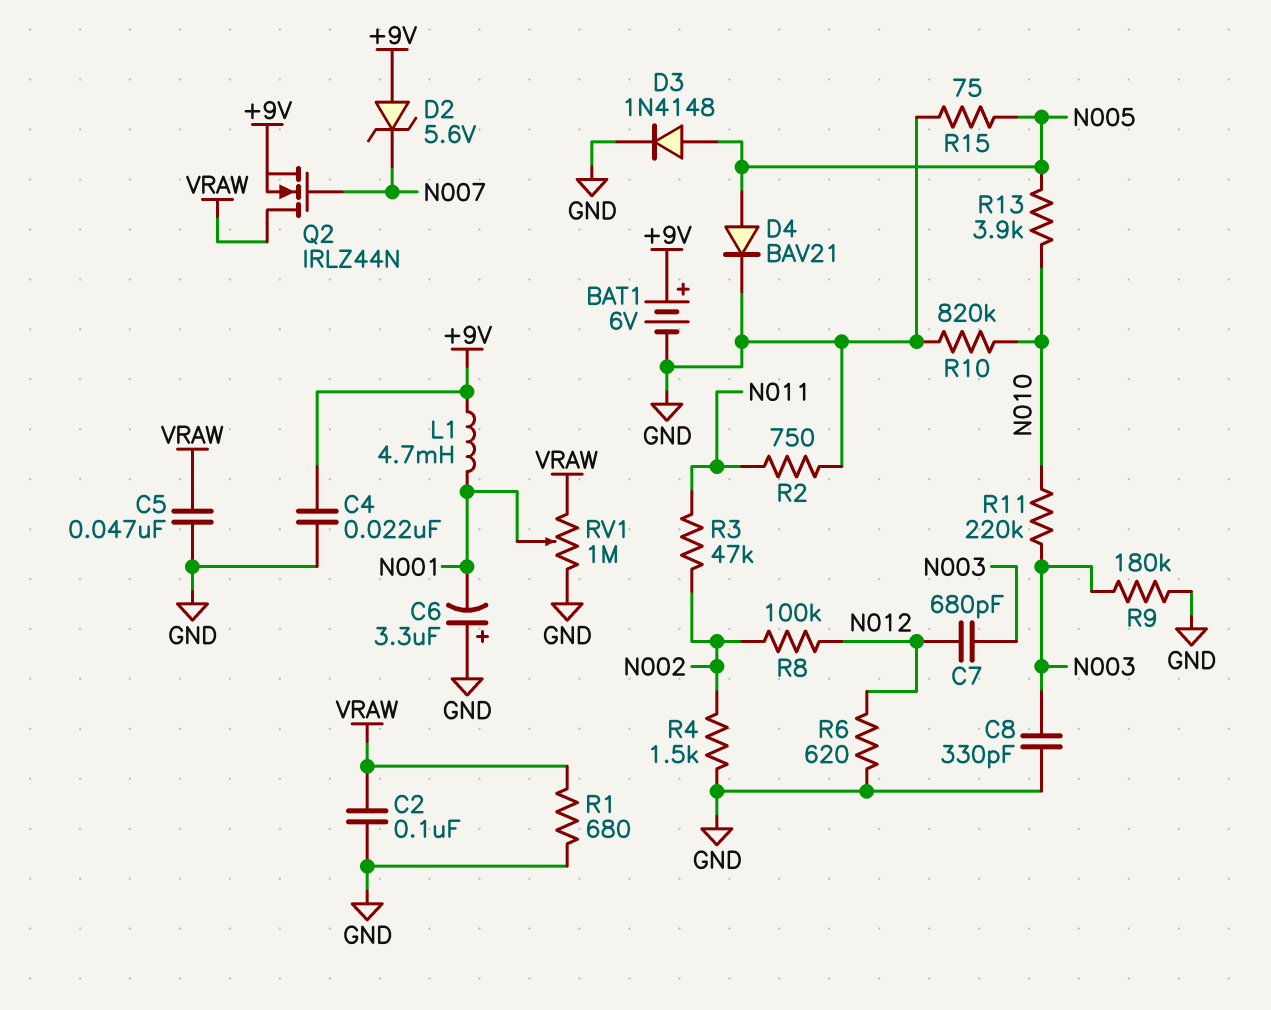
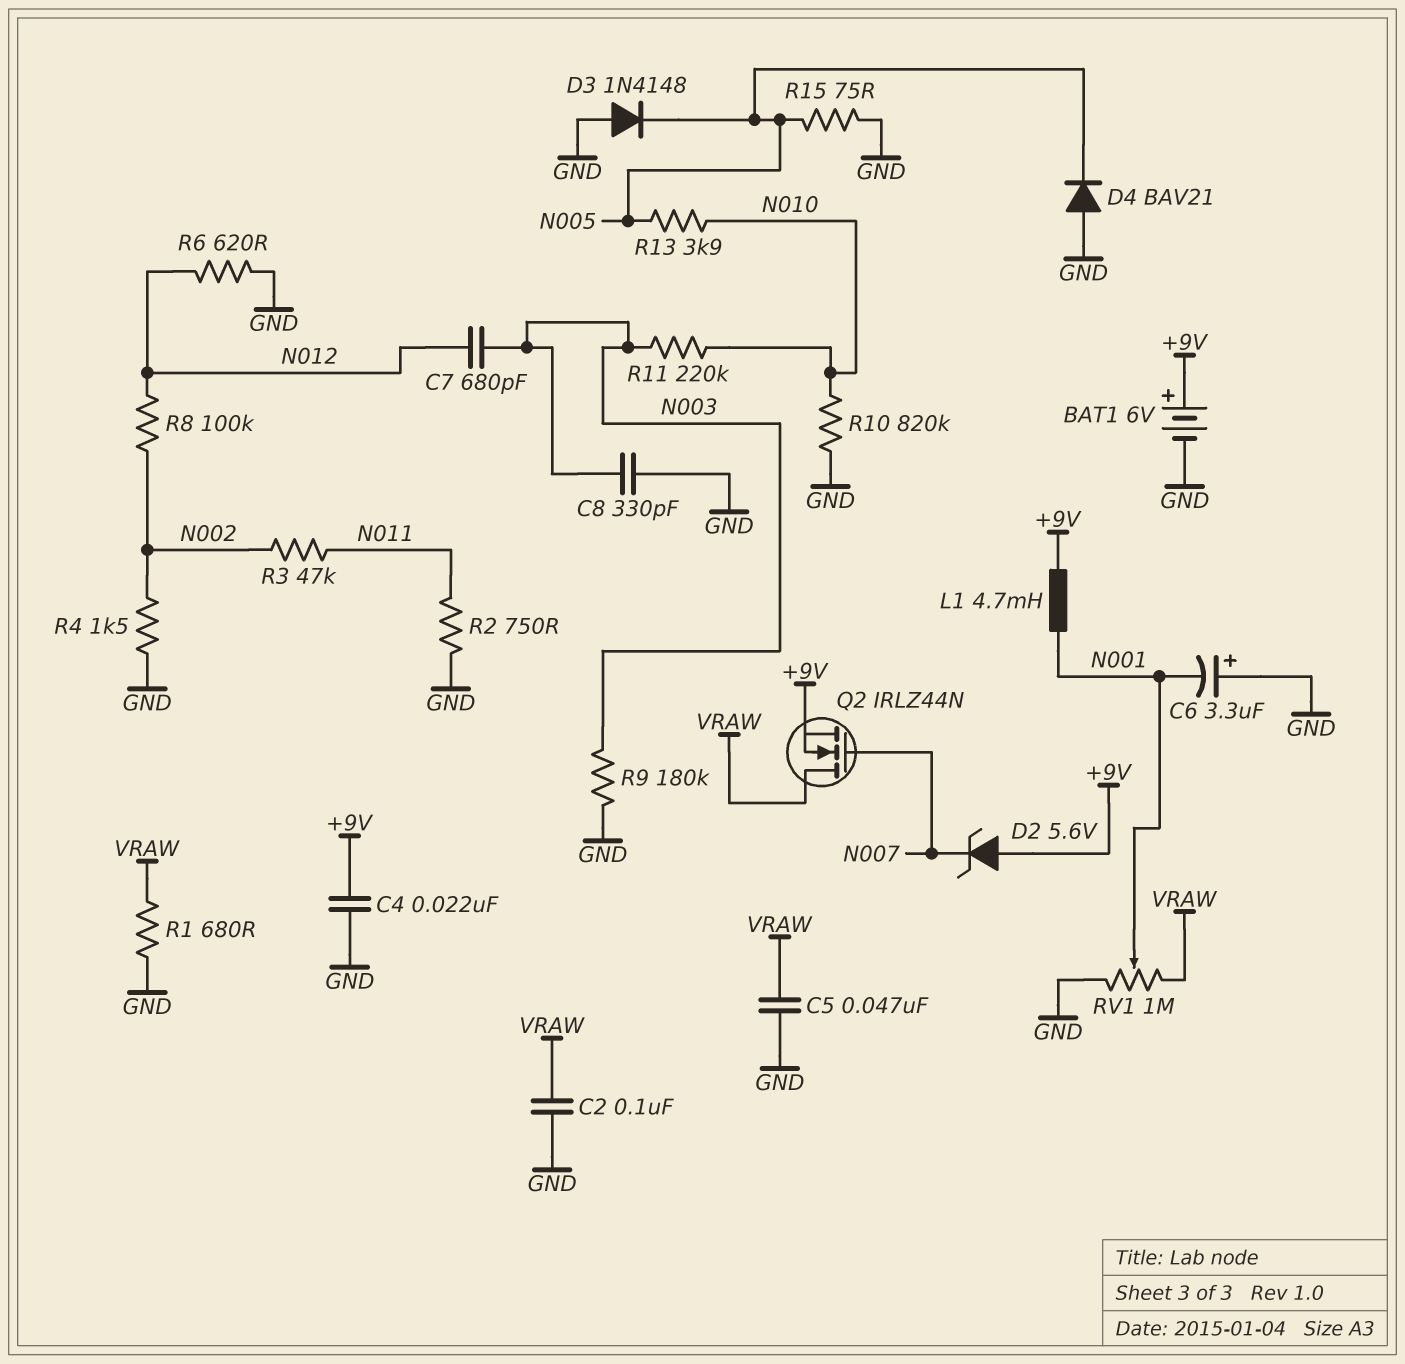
D3: diode 1N4148 (A N005, K GND) -> diode 1N4148 (A GND, K N005)
D4: diode BAV21 (A N005, K GND) -> diode BAV21 (A GND, K N005)

